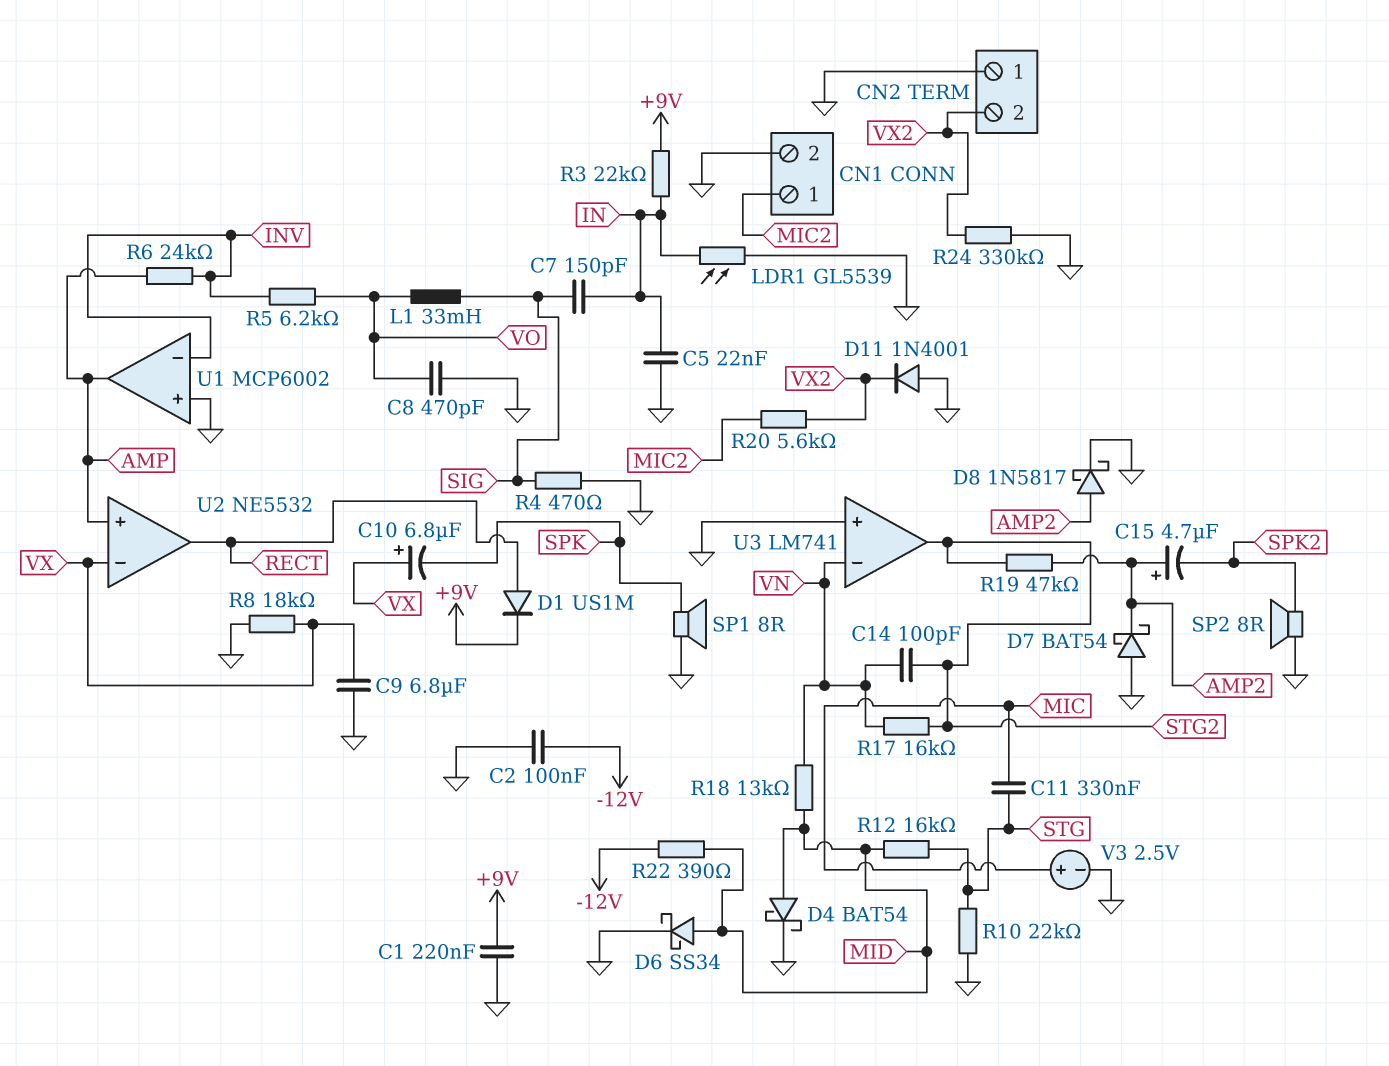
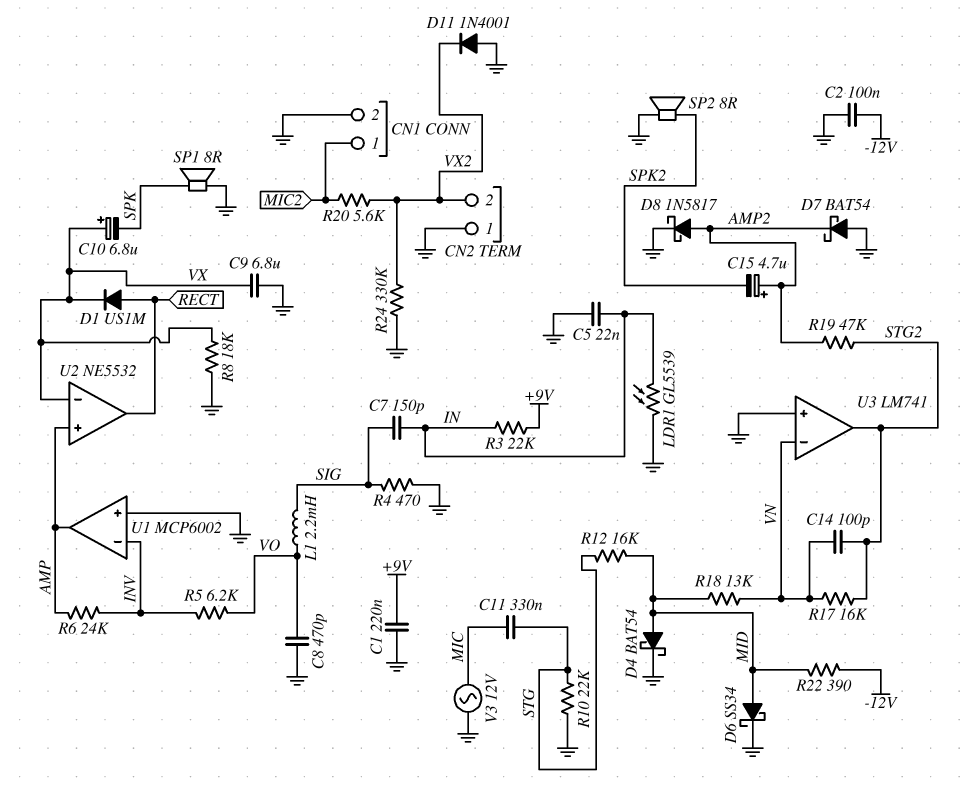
D1: diode US1M (A RECT, K +9V) -> diode US1M (A RECT, K VX)
L1: 33mH (SIG, VO) -> 2.2mH (SIG, VO)
V3: 2.5V (plus MIC, minus GND) -> AC 12V (GND, MIC)

